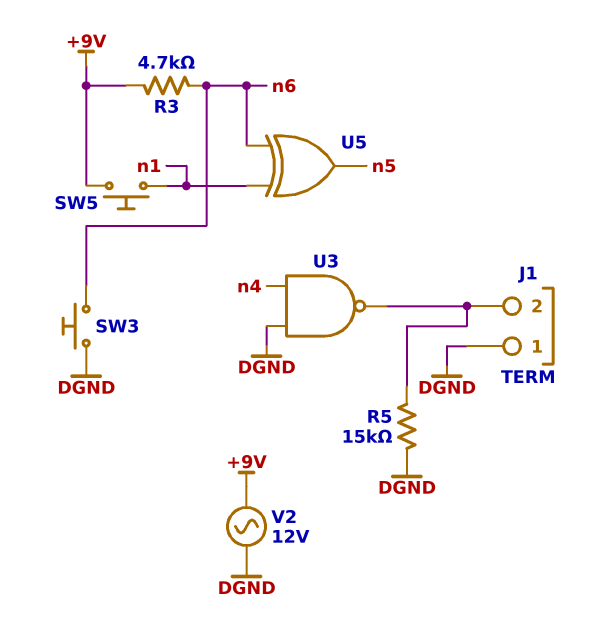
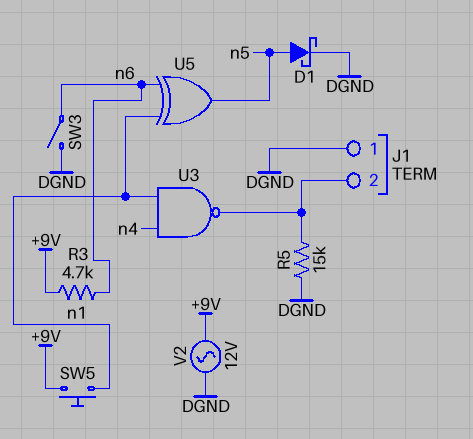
D1: none -> schottky (A n5, K DGND)
SW3: button (DGND, n6) -> switch (DGND, n6)
U3: NAND (in DGND, in n4, out J1/2) -> NAND (in n1, in n4, out J1/2)

